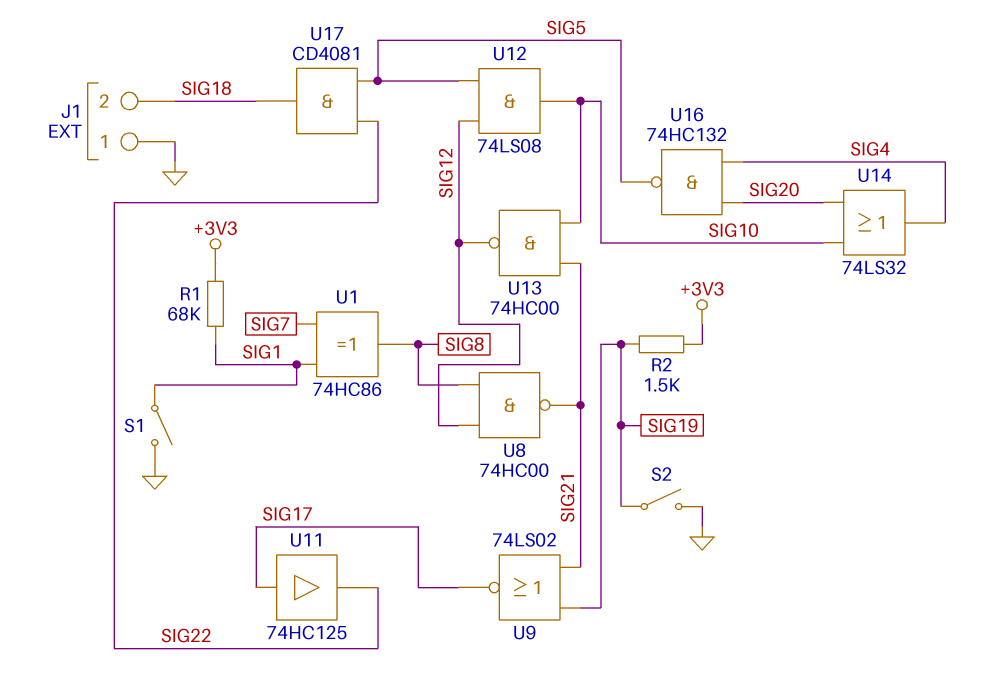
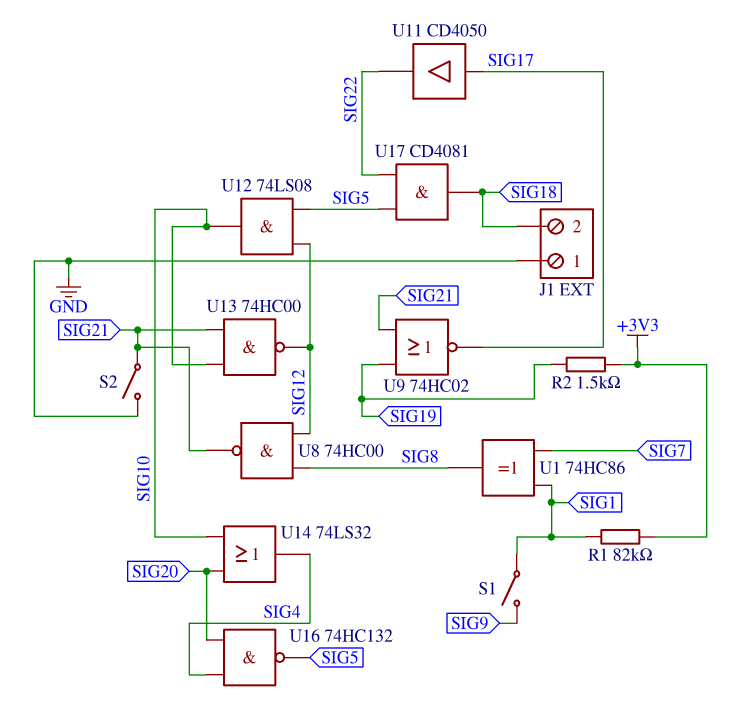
R1: 68k (+3V3, SIG1) -> 82k (+3V3, SIG1)
S1: switch (GND, SIG1) -> switch (SIG1, SIG9)
S2: switch (GND, SIG19) -> switch (GND, SIG21)
U9: NOR 74LS02 (in SIG19, in SIG21, out SIG17) -> NOR 74HC02 (in SIG19, in SIG21, out SIG17)
U11: buffer 74HC125 (in SIG17, out SIG22) -> buffer CD4050 (in SIG17, out SIG22)

